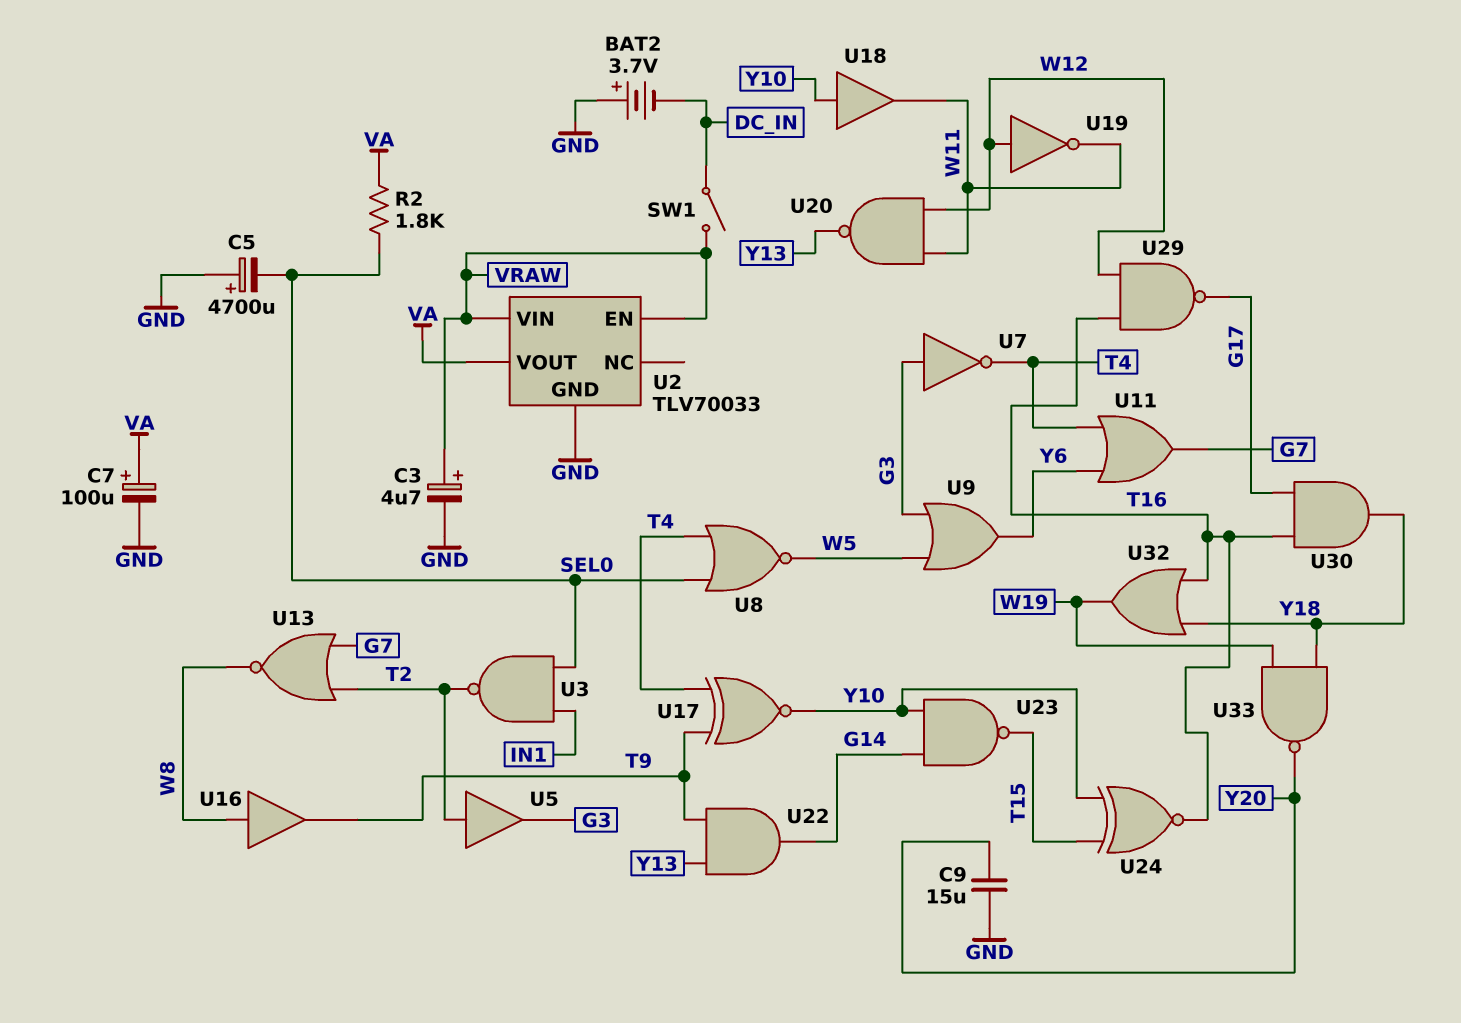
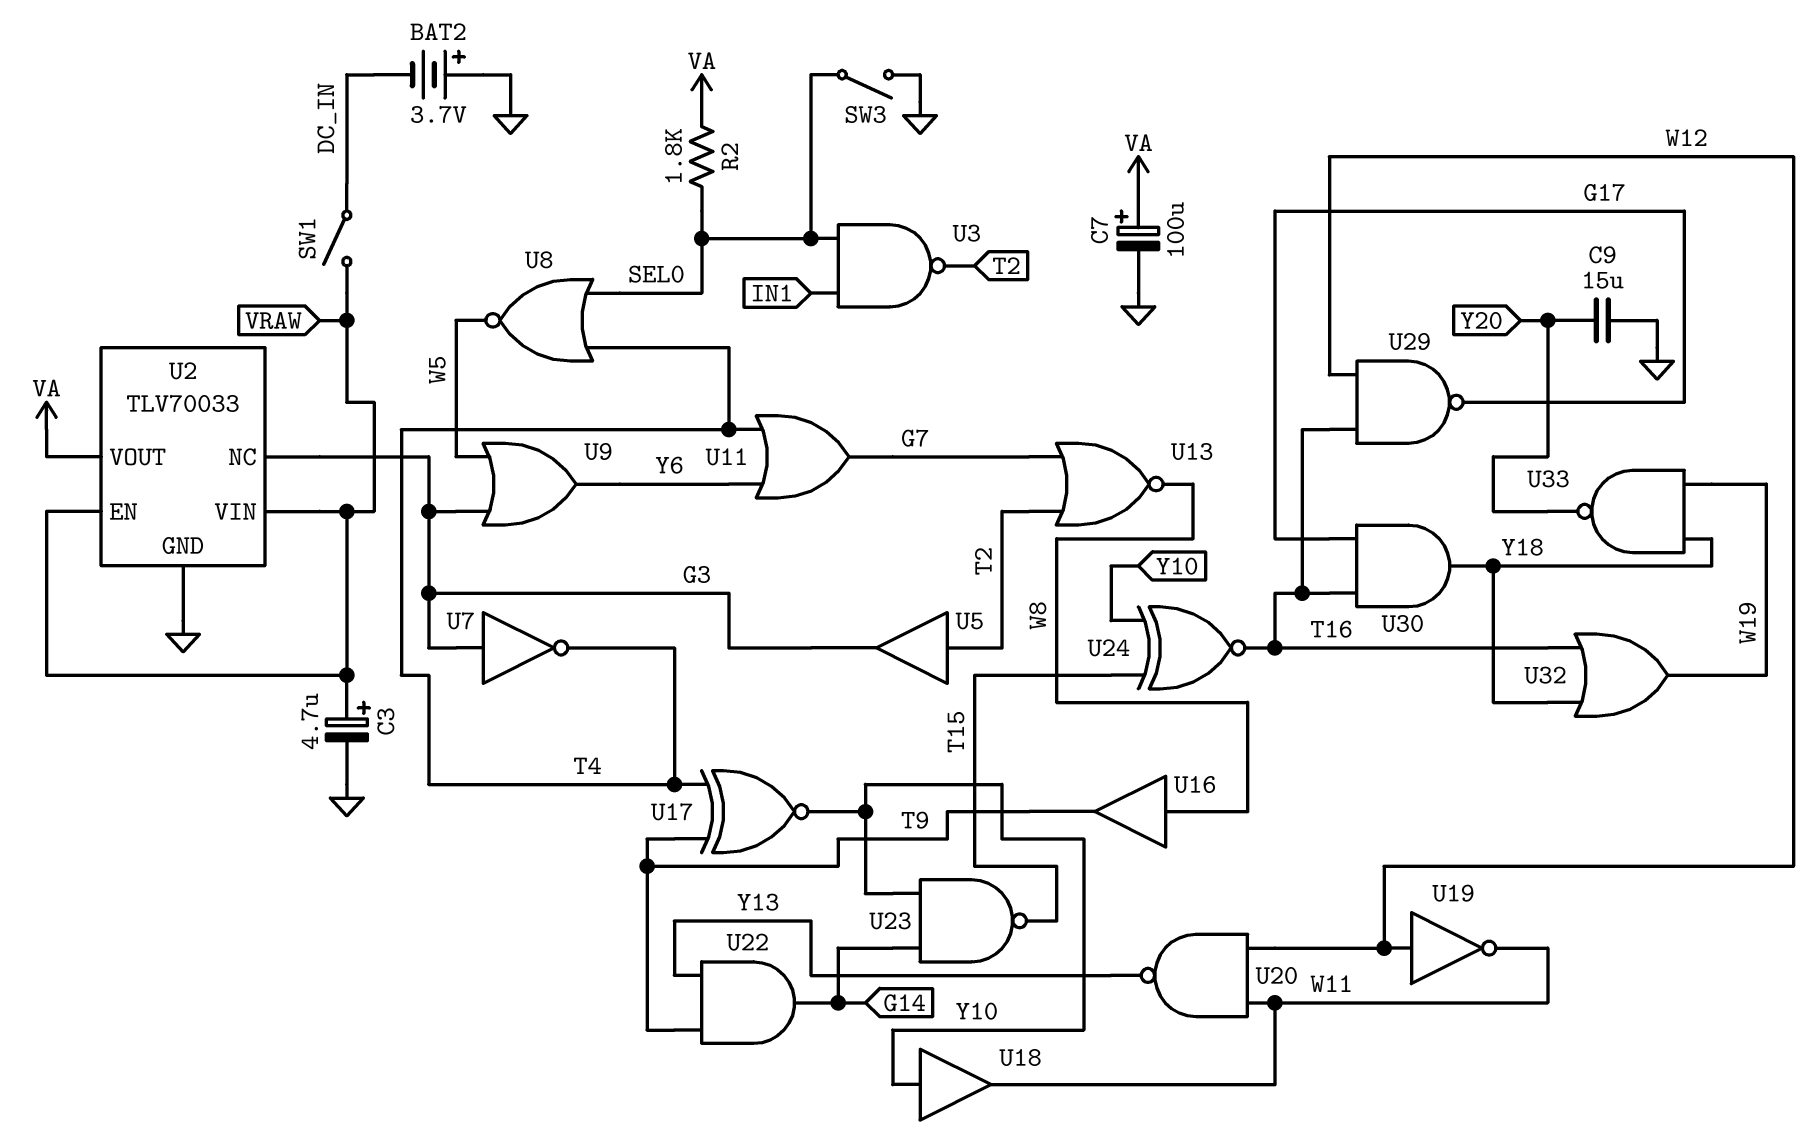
C5: 4700uF (plus GND, minus SEL0) -> none
SW3: none -> switch (GND, SEL0)
U2 pin NC: none -> G3

